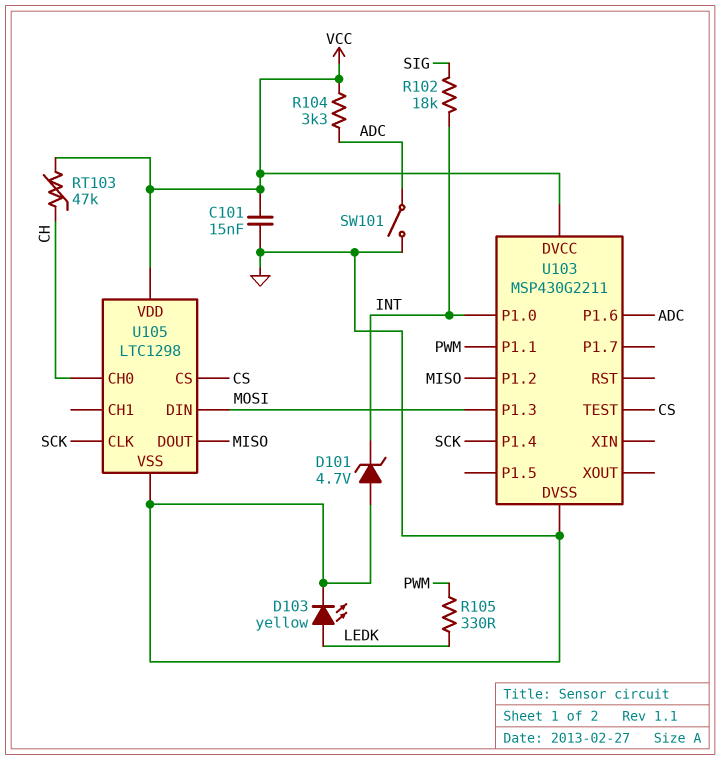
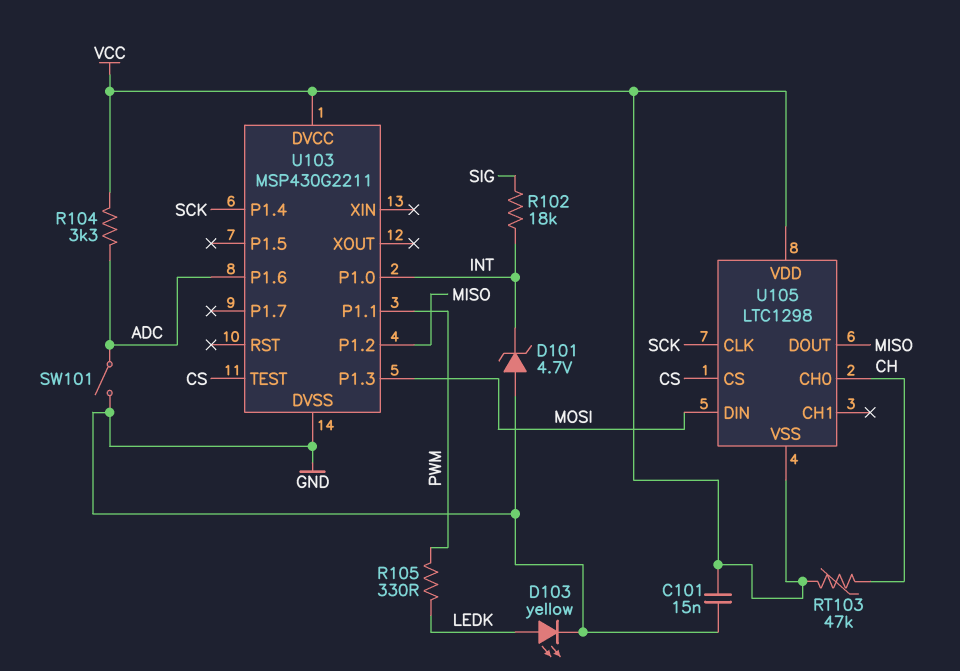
U105 pin VSS: GND -> VCC

